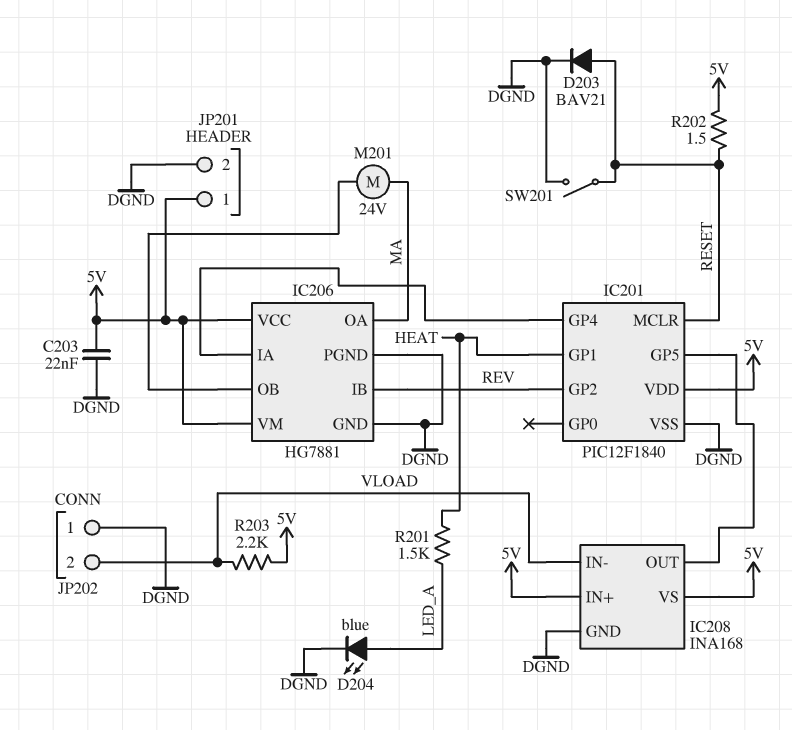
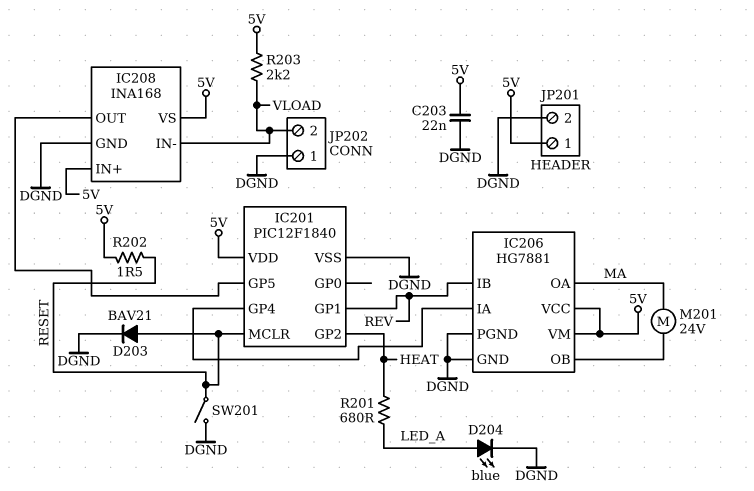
IC201 pin GP1: HEAT -> REV
IC201 pin GP2: REV -> HEAT
R201: 1.5k (HEAT, LED_A) -> 680 (HEAT, LED_A)

